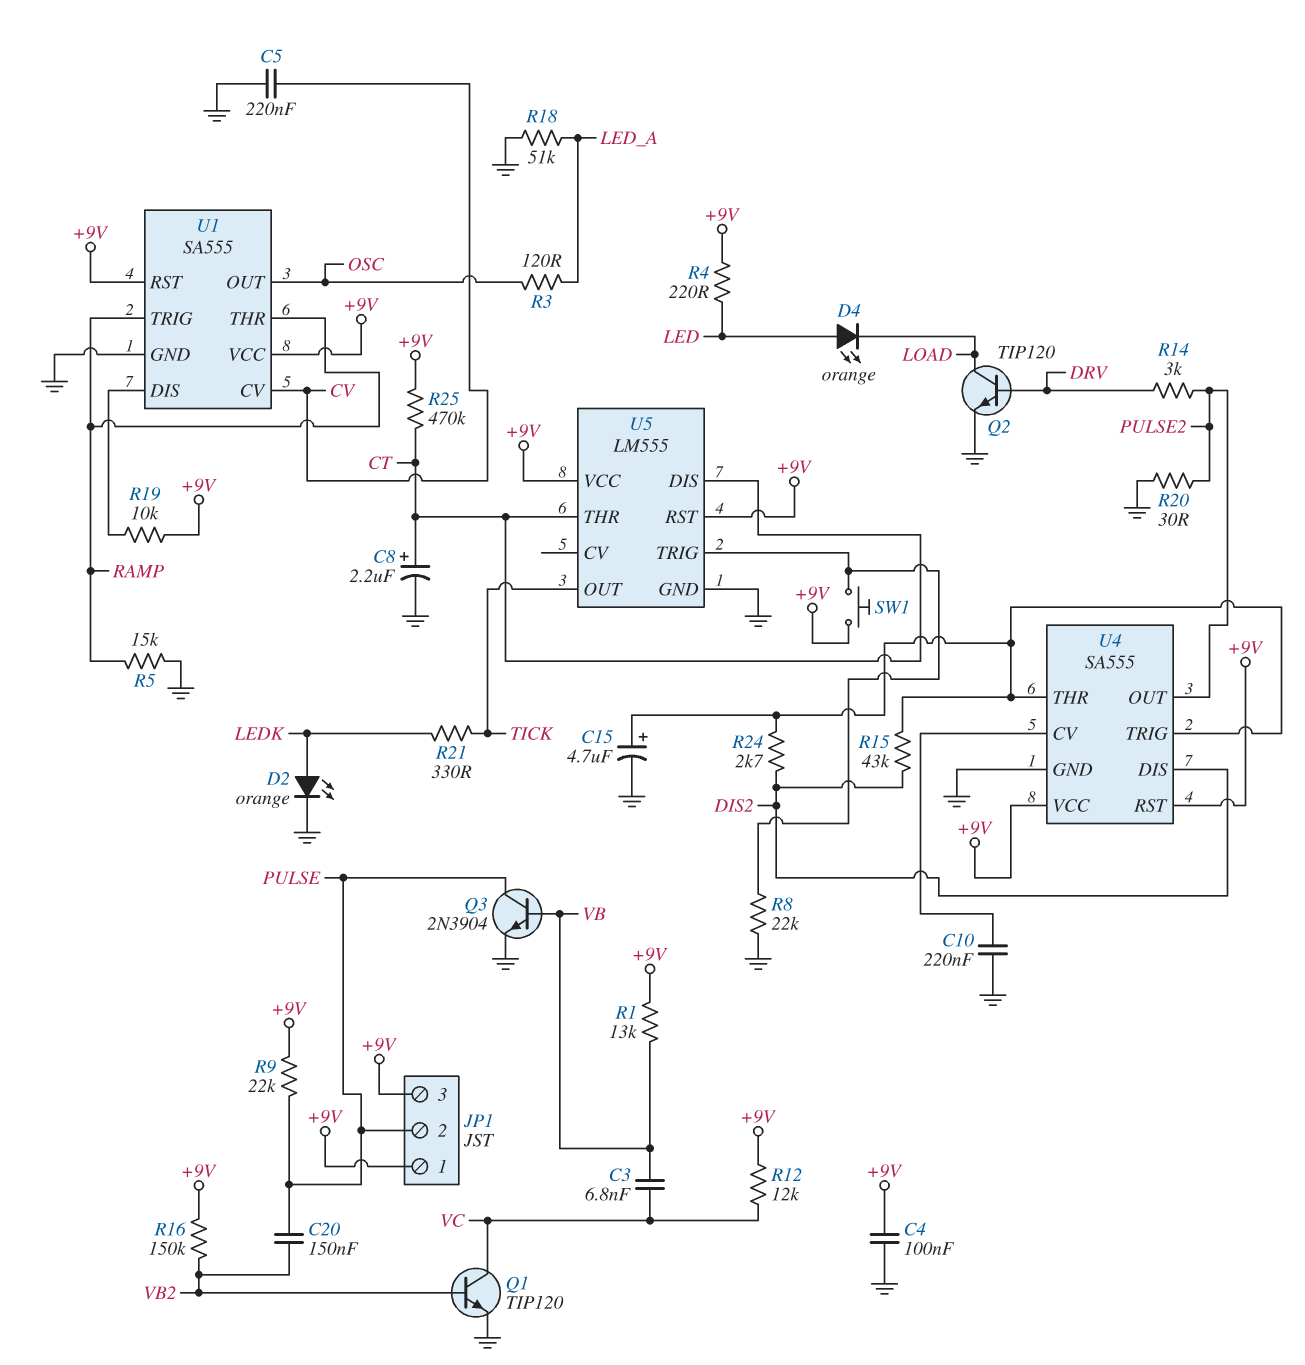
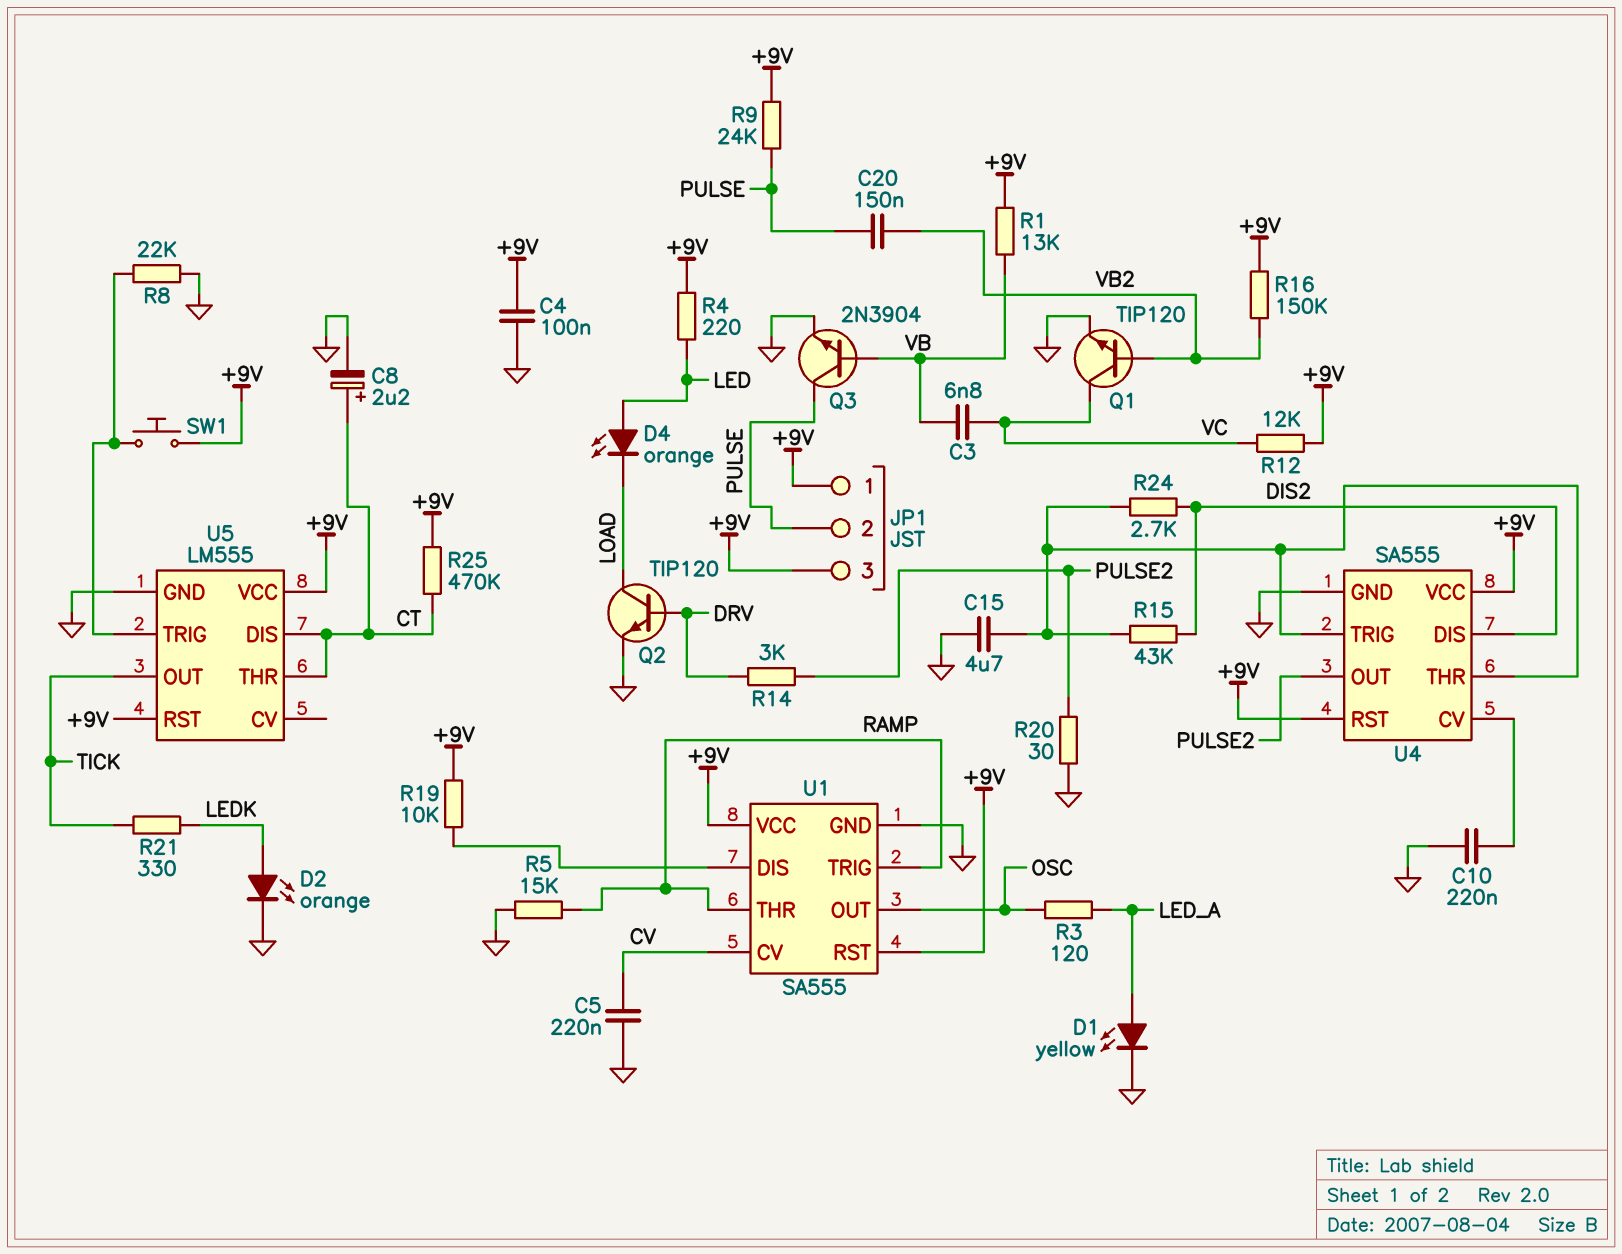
C15: 4.7uF (plus U4/THR, minus GND) -> 4.7uF (GND, U4/THR)
D1: none -> LED yellow (A LED_A, K GND)
R9: 22k (+9V, PULSE) -> 24k (+9V, PULSE)
R18: 51k (GND, LED_A) -> none

